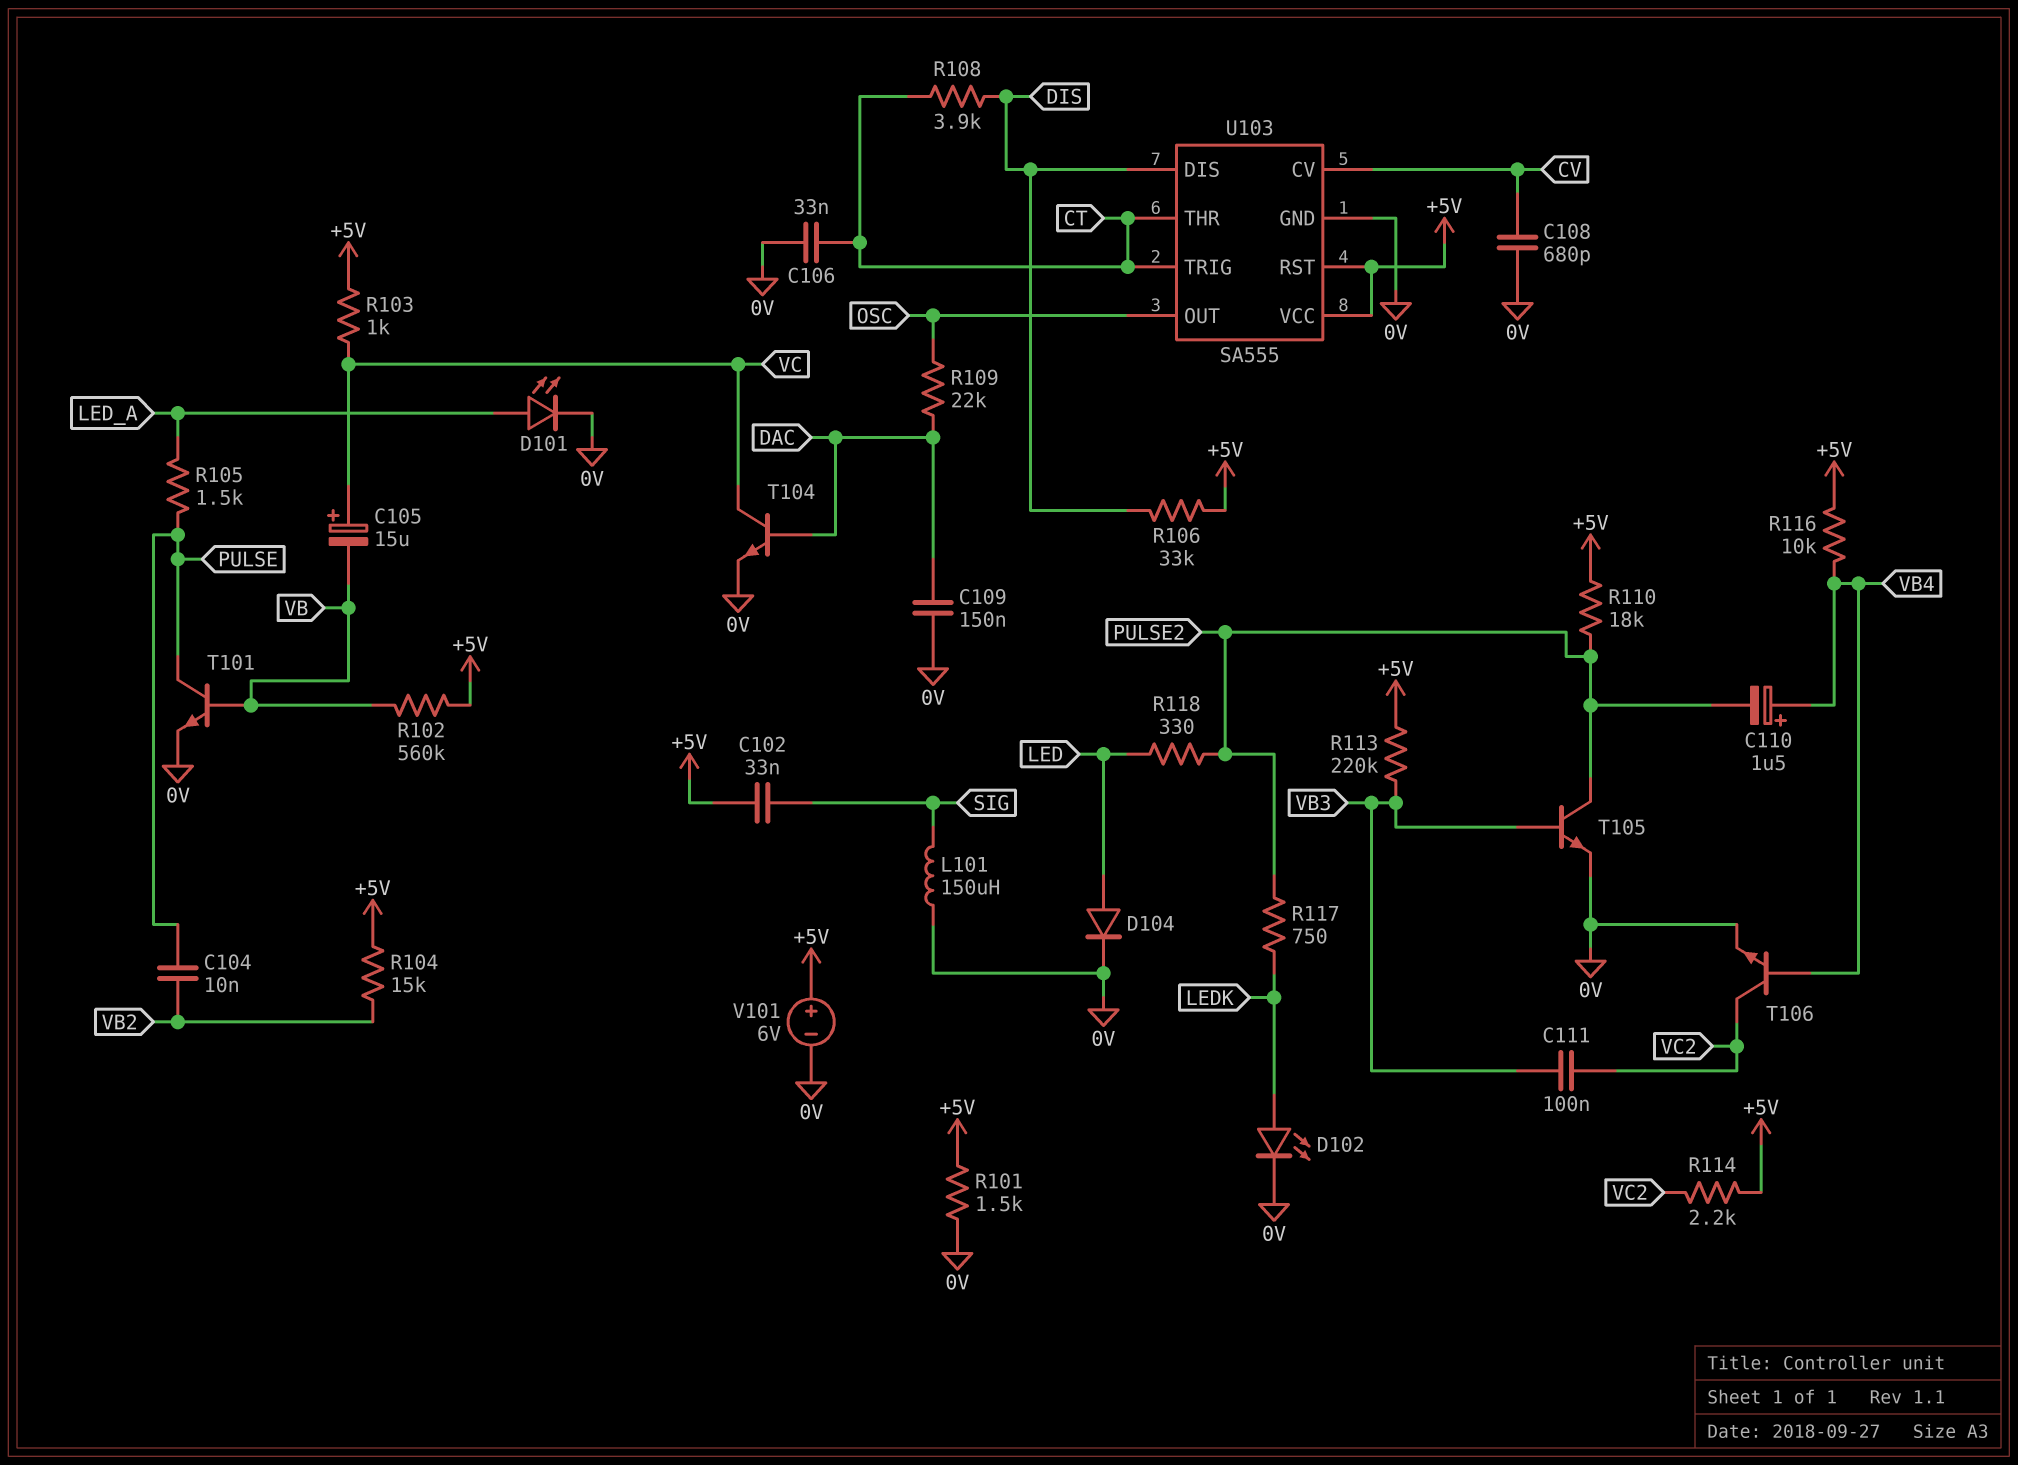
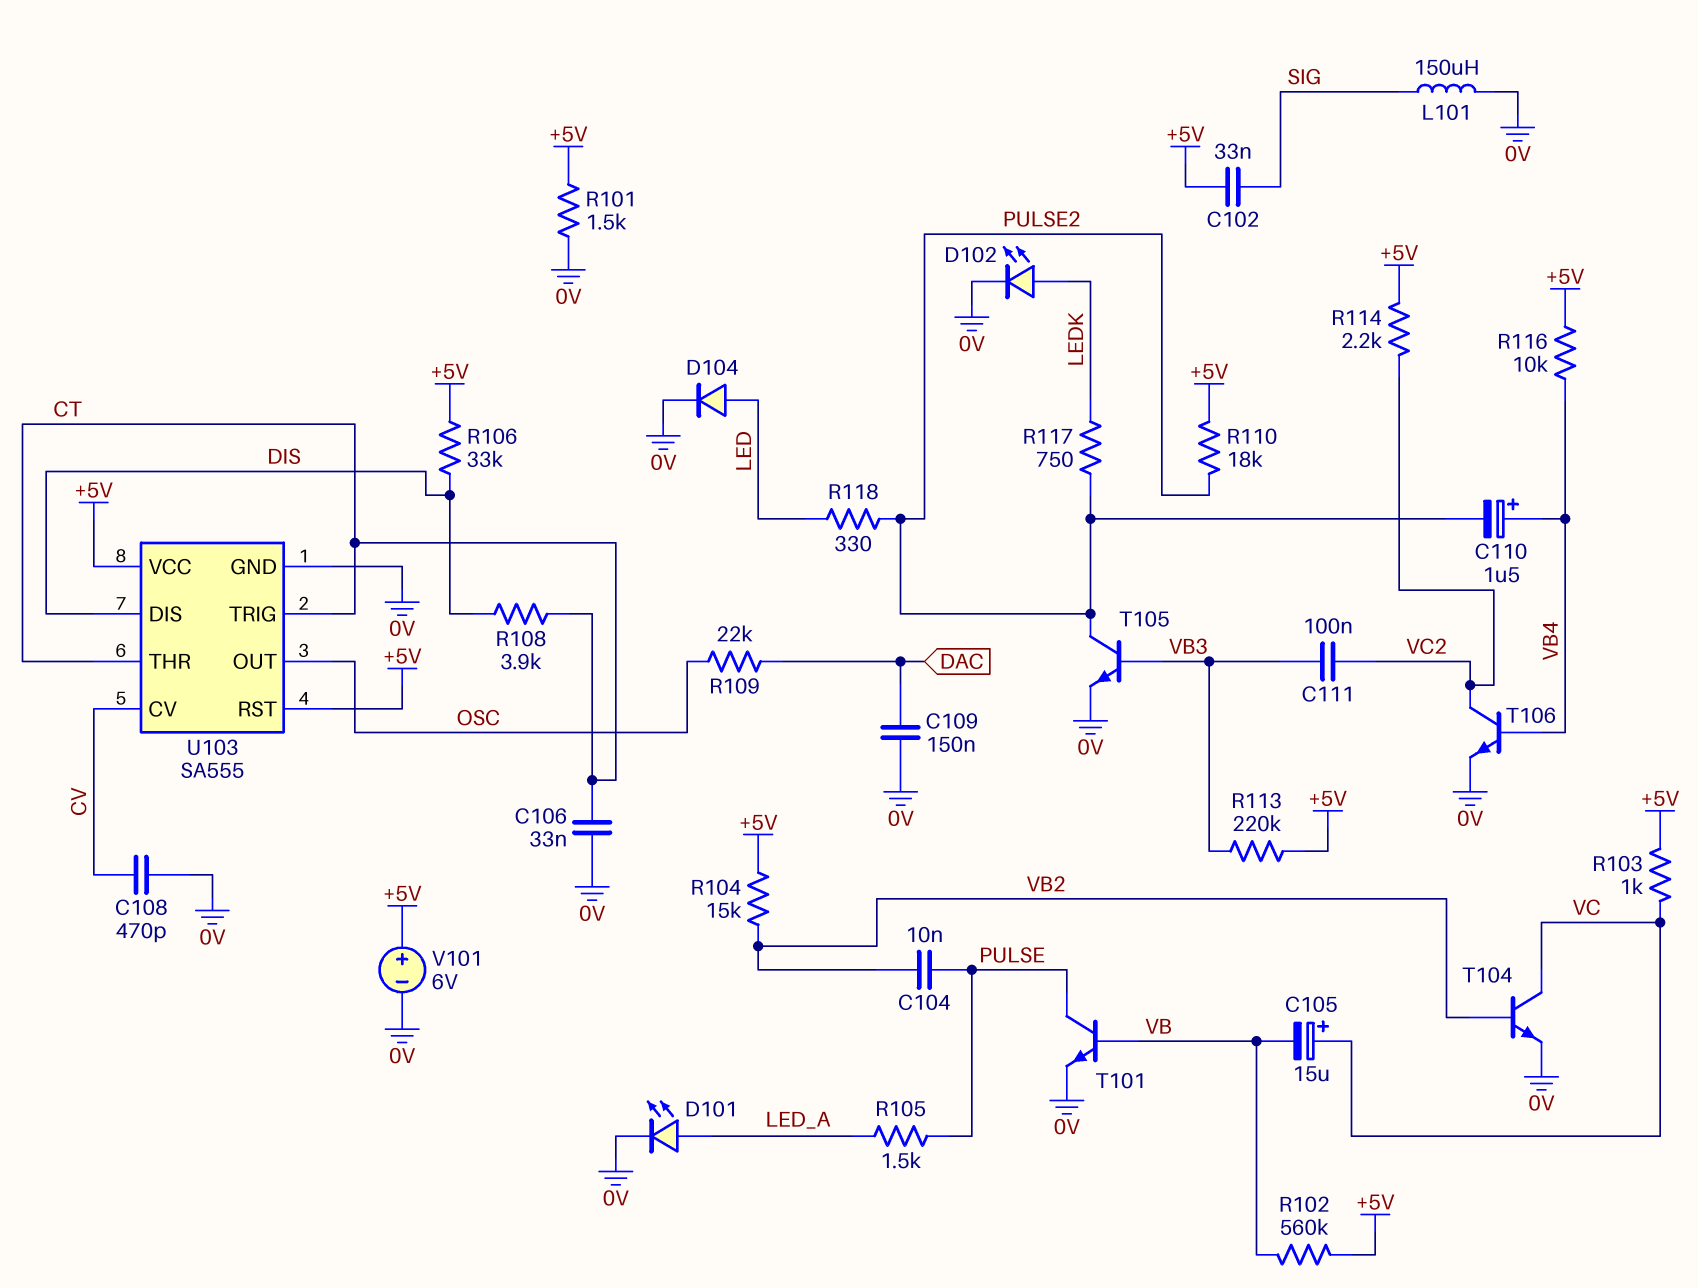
C108: 680pF (0V, CV) -> 470pF (0V, CV)
T104: NPN (B DAC, C VC, E 0V) -> NPN (B VB2, C VC, E 0V)

